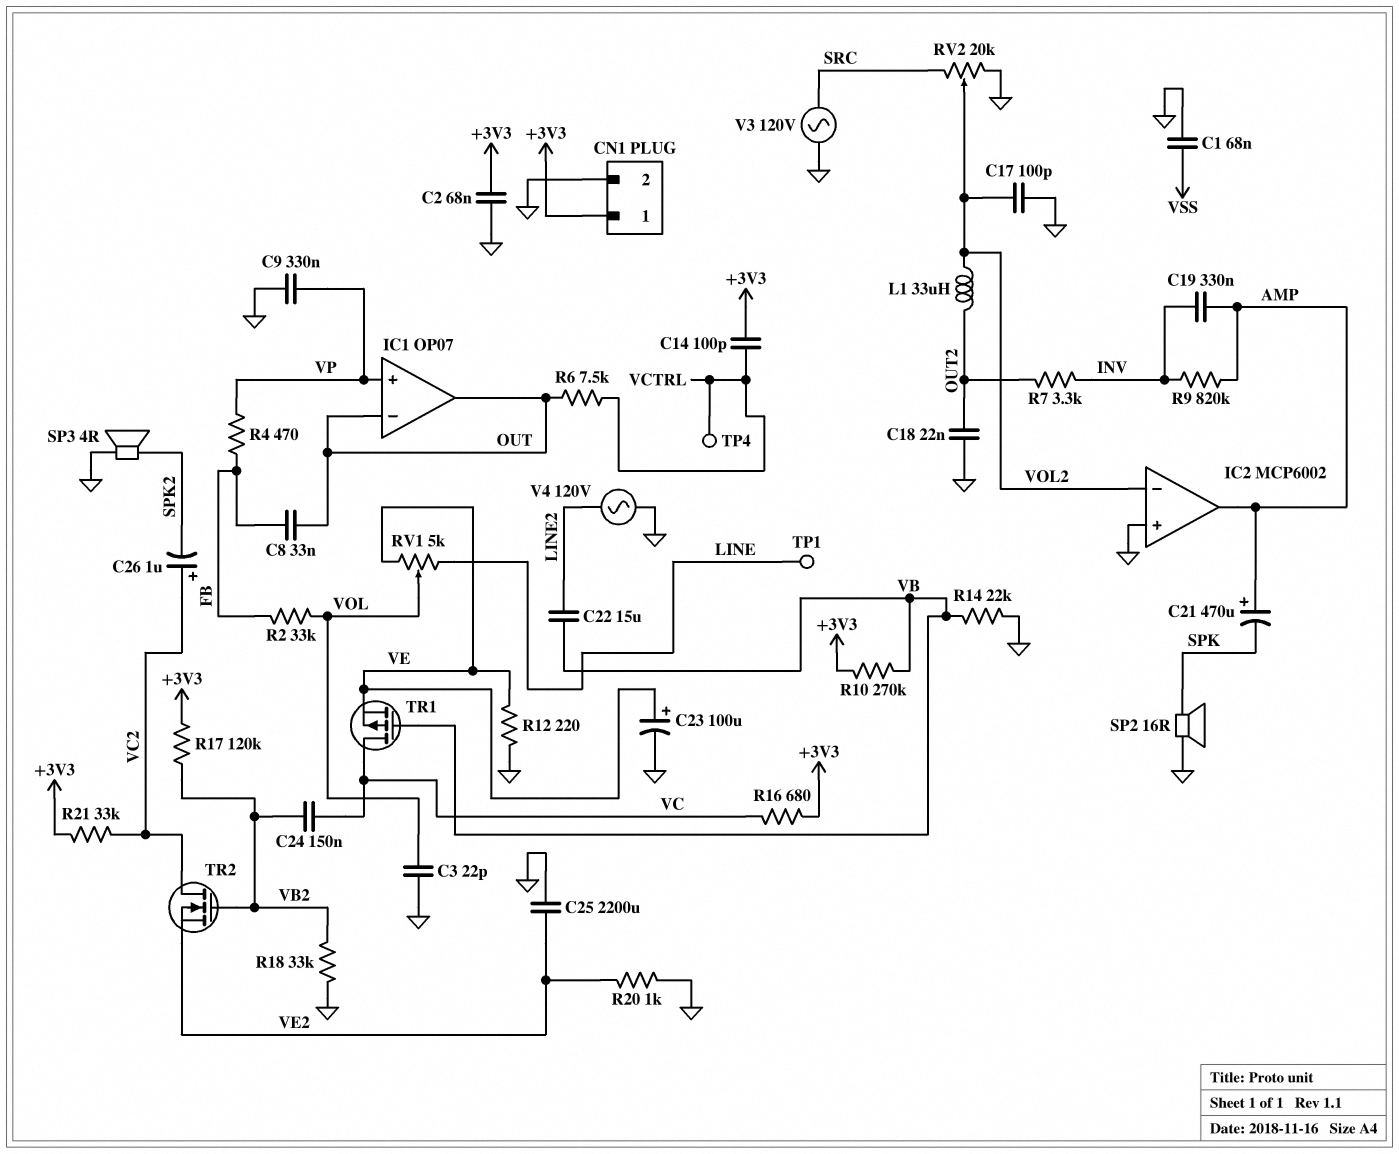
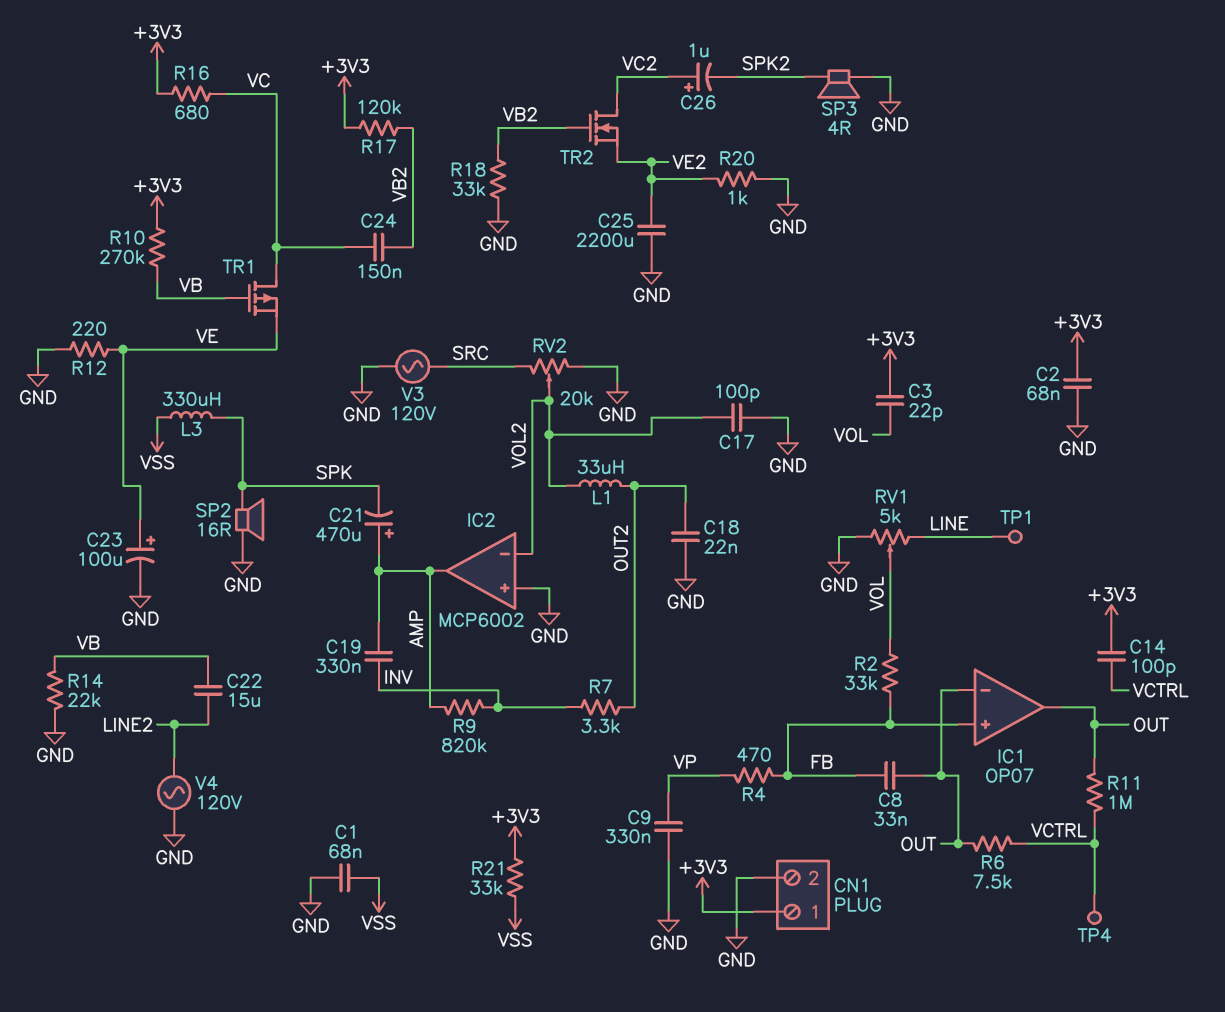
C3: 22pF (GND, VOL) -> 22pF (+3V3, VOL)
IC1 pin in+: VP -> FB
L3: none -> 330uH (SPK, VSS)
R11: none -> 1M (OUT, VCTRL)
R21: 33k (+3V3, VC2) -> 33k (+3V3, VSS)
RV1: 5k (LINE, VE, wiper VOL) -> 5k (GND, LINE, wiper VOL)

